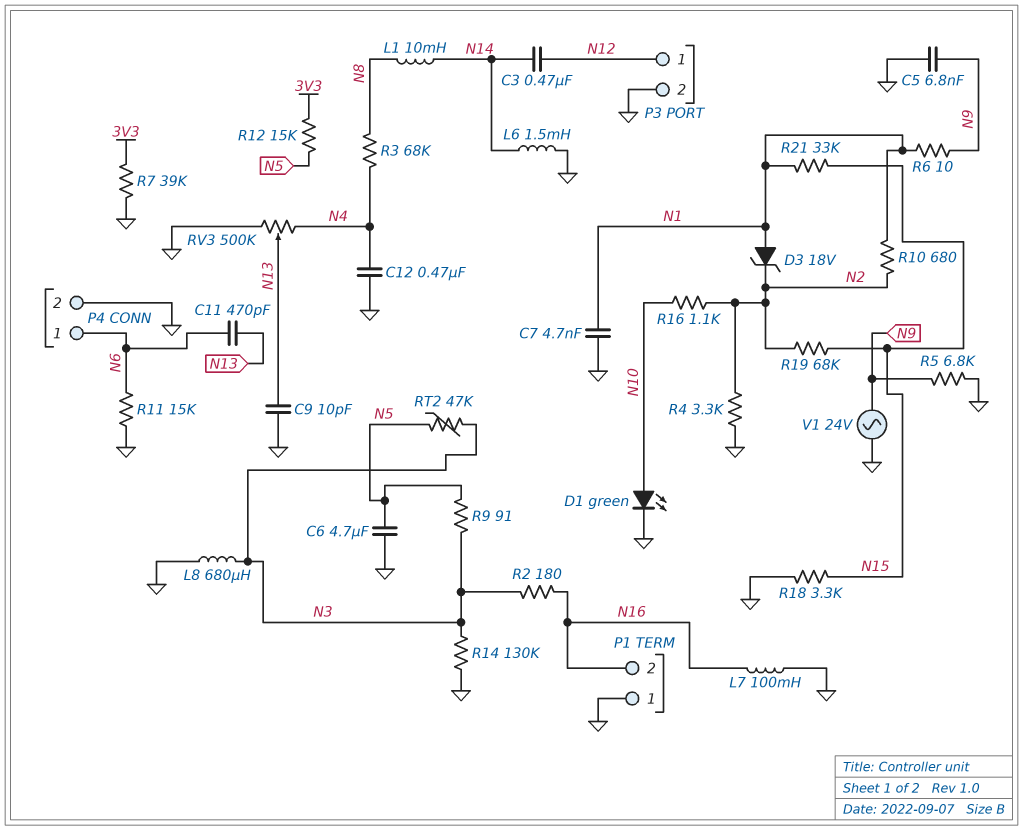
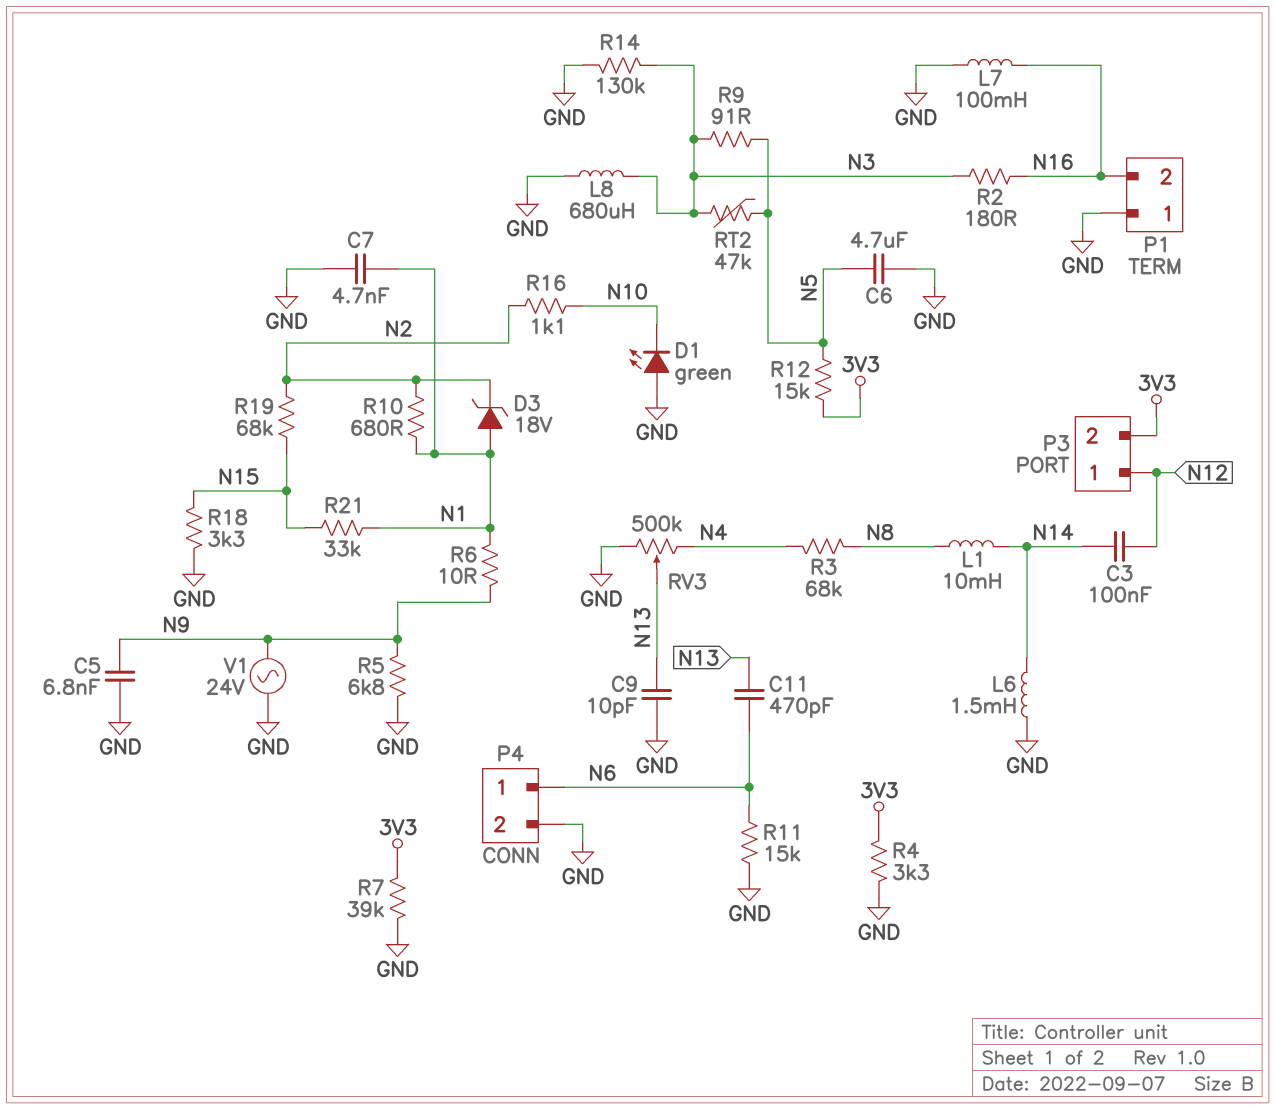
C3: 470nF (N12, N14) -> 100nF (N12, N14)
C12: 470nF (GND, N4) -> none
D1: LED green (A N10, K GND) -> LED green (A GND, K N10)
P3 pin 2: GND -> 3V3
R4: 3.3k (GND, N2) -> 3.3k (3V3, GND)

